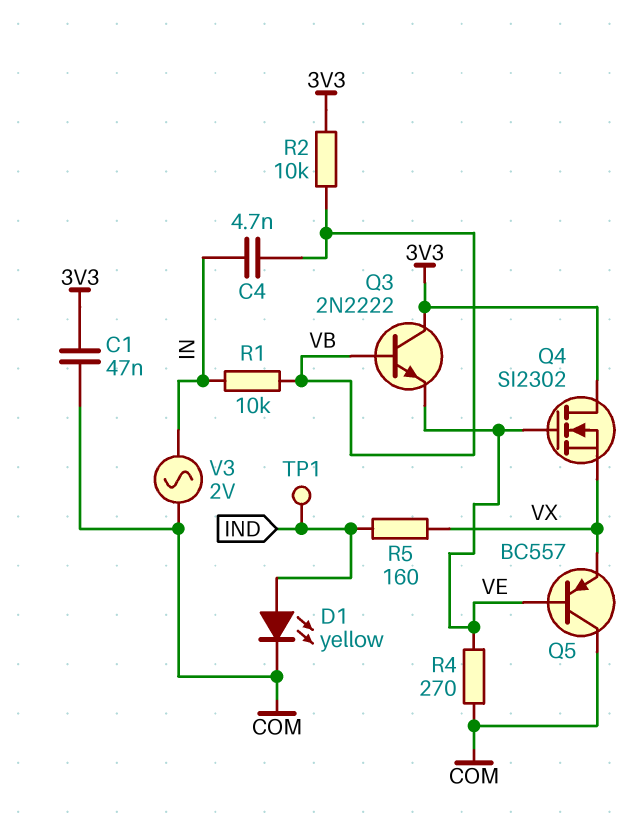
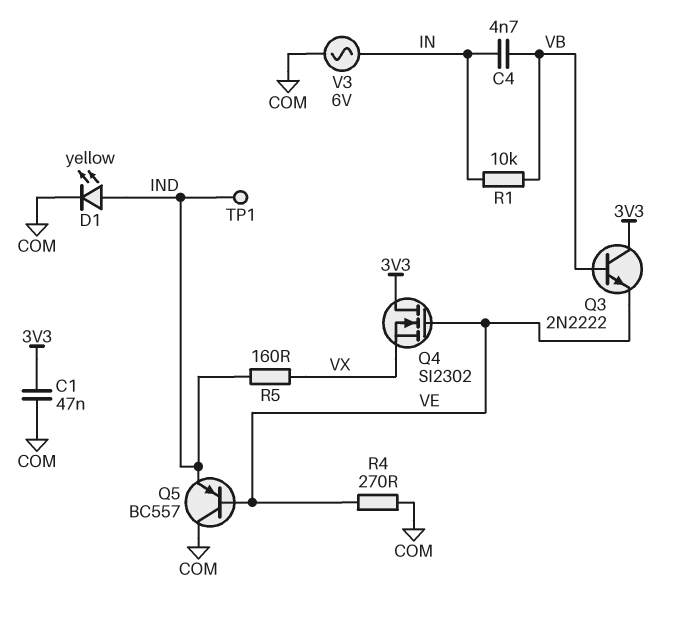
Q5: PNP BC557 (B VE, C COM, E VX) -> PNP BC557 (B VE, C COM, E IND)
R2: 10k (3V3, VB) -> none
V3: AC 2V (COM, IN) -> AC 6V (COM, IN)

